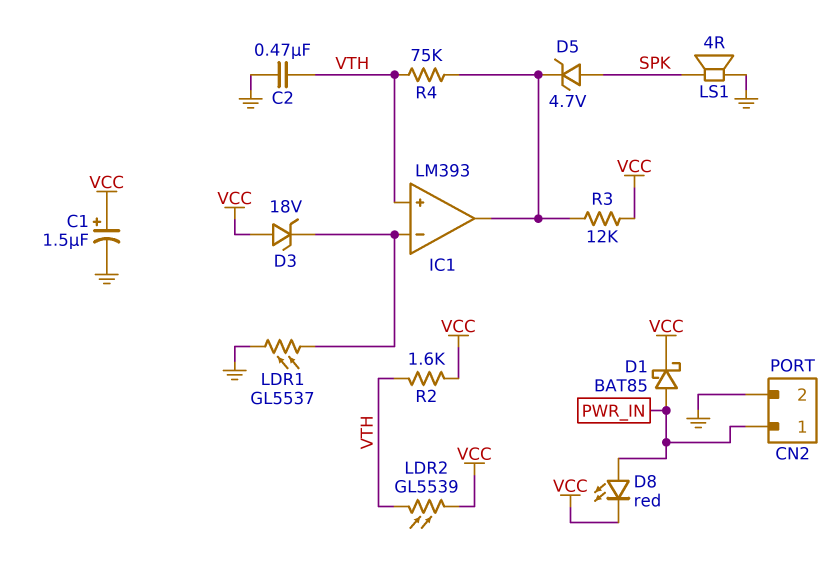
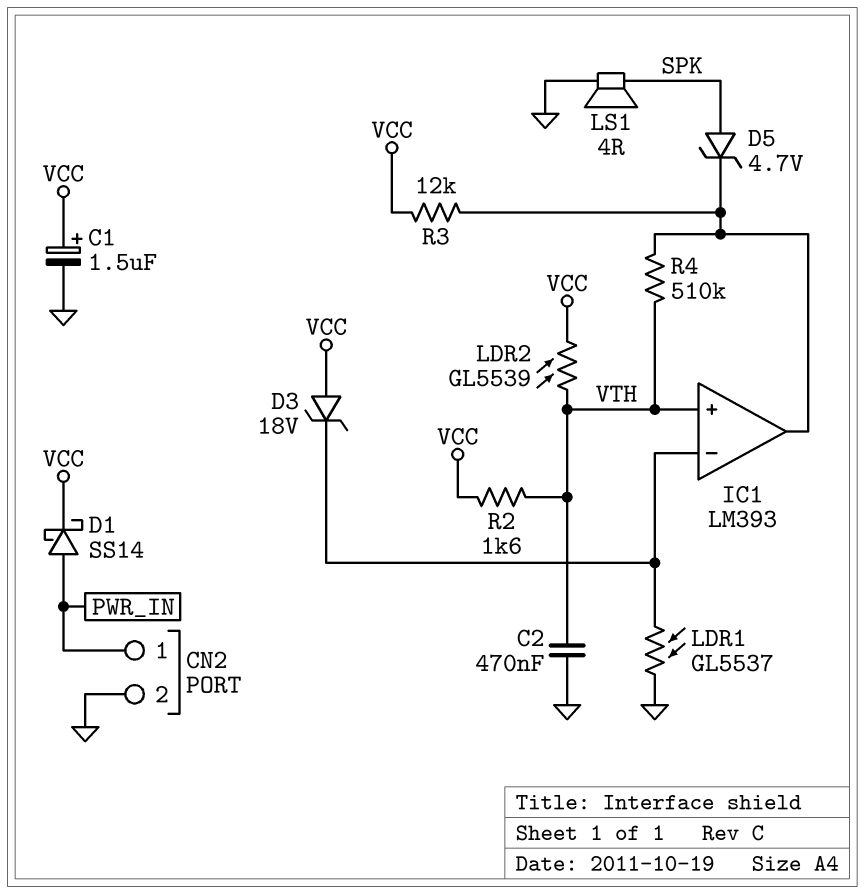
D1: schottky BAT85 (A PWR_IN, K VCC) -> schottky SS14 (A PWR_IN, K VCC)
D8: LED red (A PWR_IN, K VCC) -> none
R4: 75k (IC1/out, VTH) -> 510k (IC1/out, VTH)

